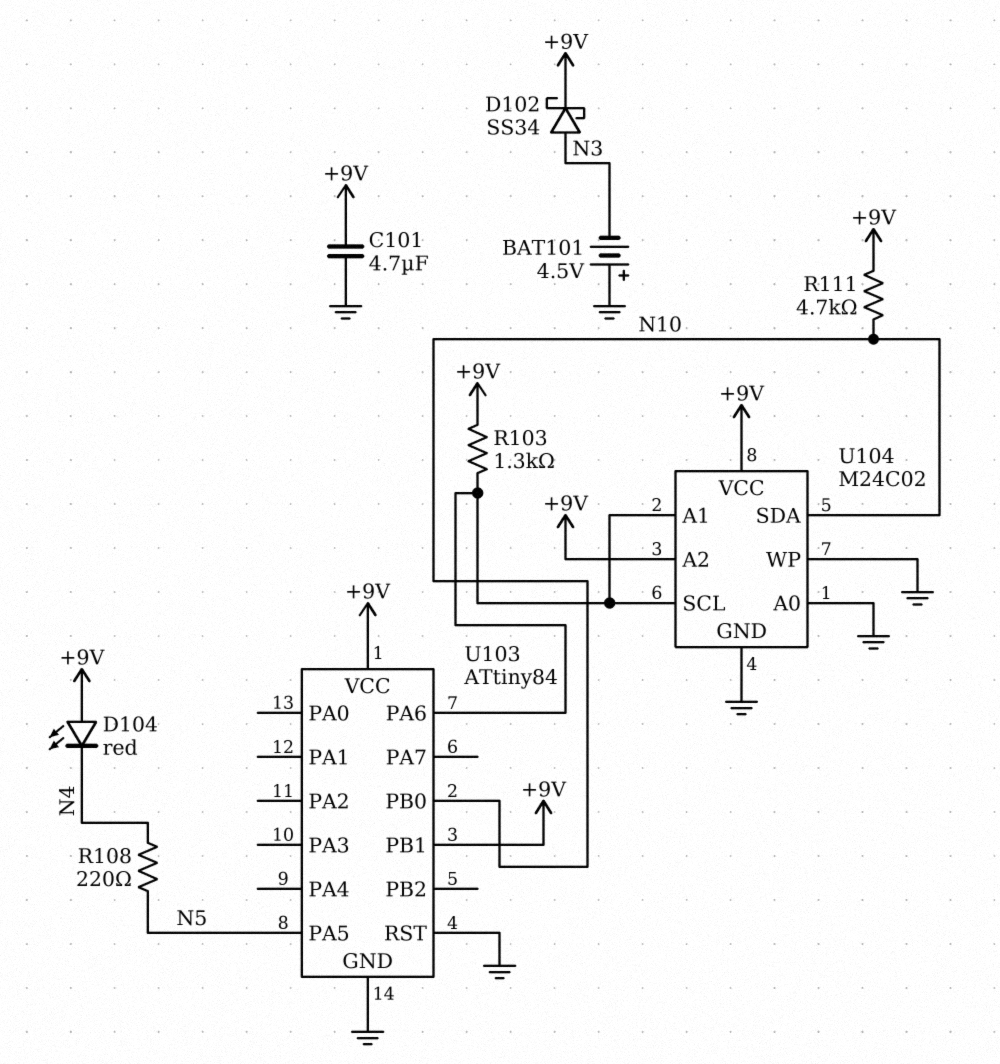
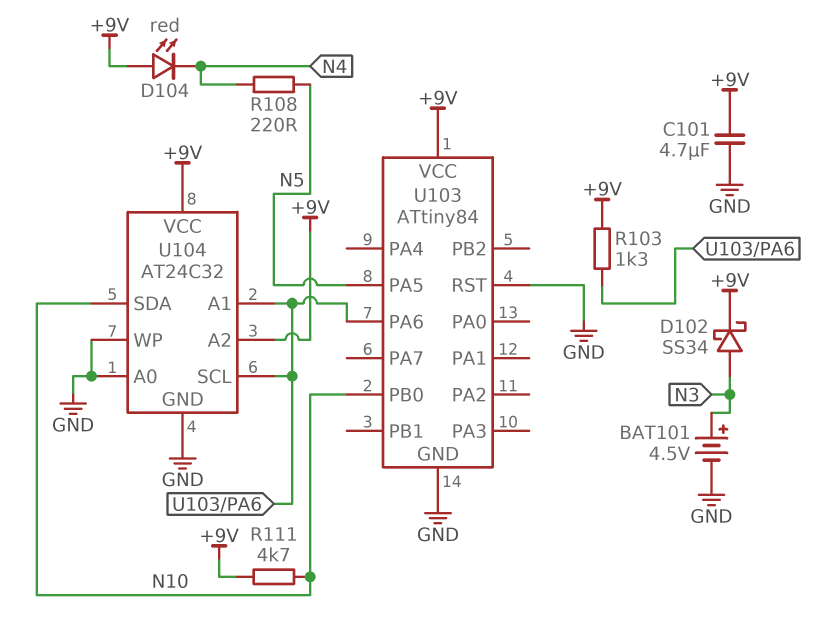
BAT101: 4.5V (plus GND, minus N3) -> 4.5V (plus N3, minus GND)
U103 pin PB1: +9V -> none
U104: M24C02 -> AT24C32

